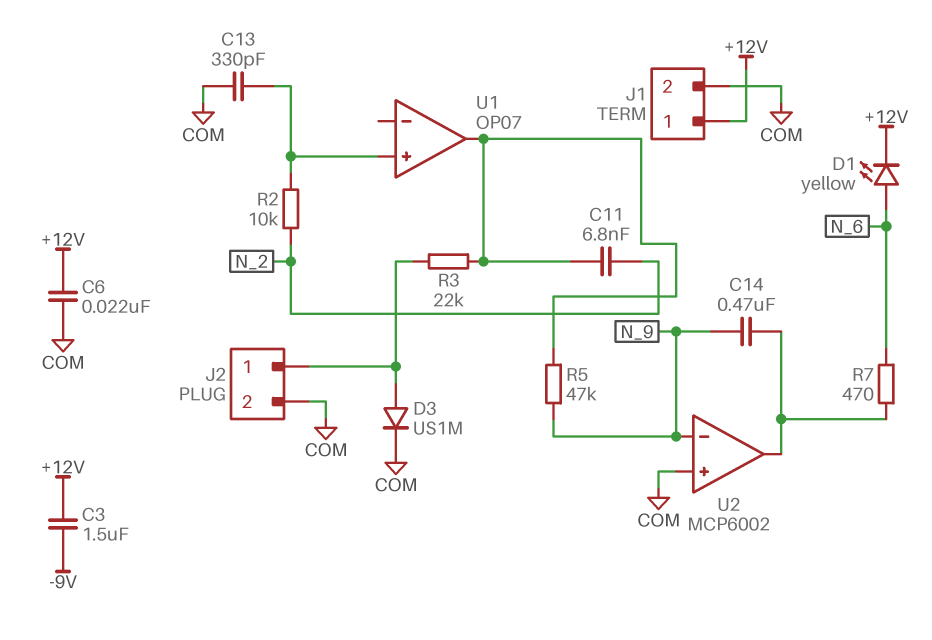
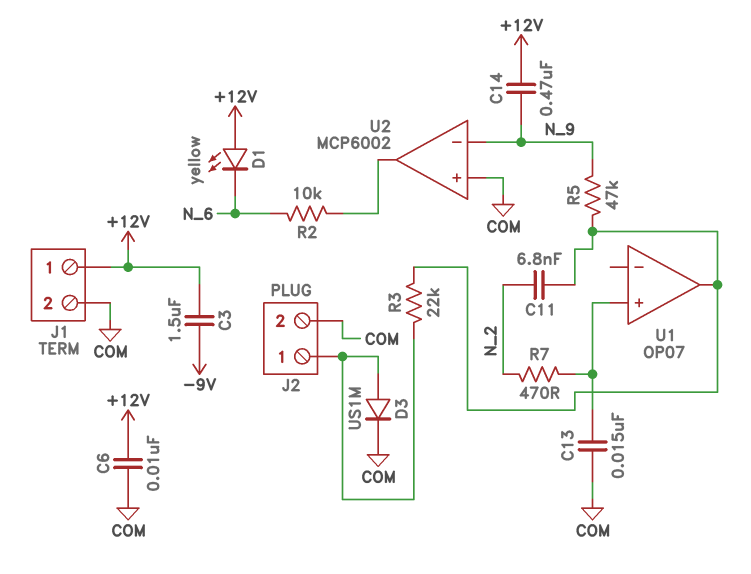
C6: 22nF (+12V, COM) -> 10nF (+12V, COM)
C13: 330pF (COM, U1/in+) -> 15nF (COM, U1/in+)
C14: 470nF (N_9, U2/out) -> 470nF (+12V, N_9)
D1: LED yellow (A N_6, K +12V) -> LED yellow (A +12V, K N_6)
R2: 10k (N_2, U1/in+) -> 10k (N_6, U2/out)
R7: 470 (N_6, U2/out) -> 470 (N_2, U1/in+)

